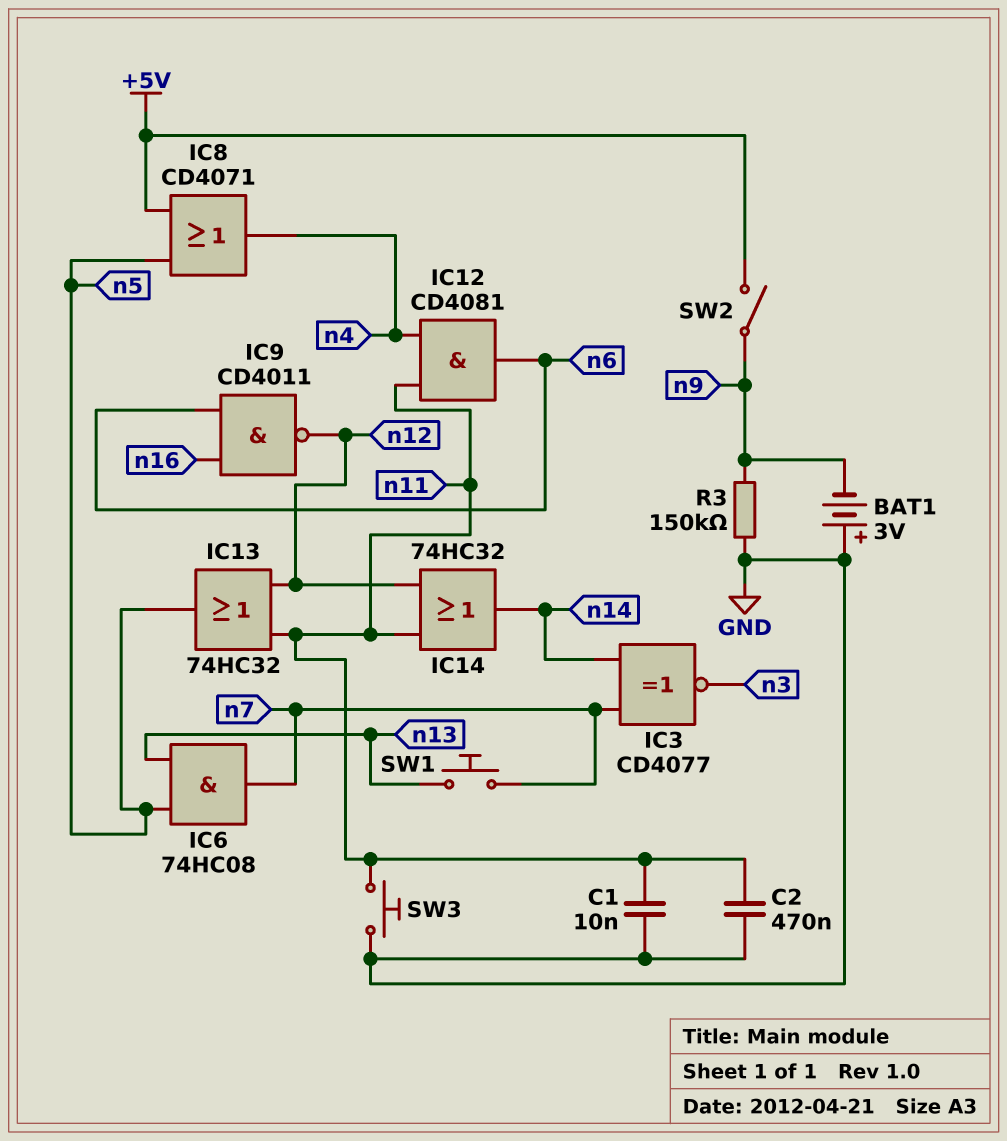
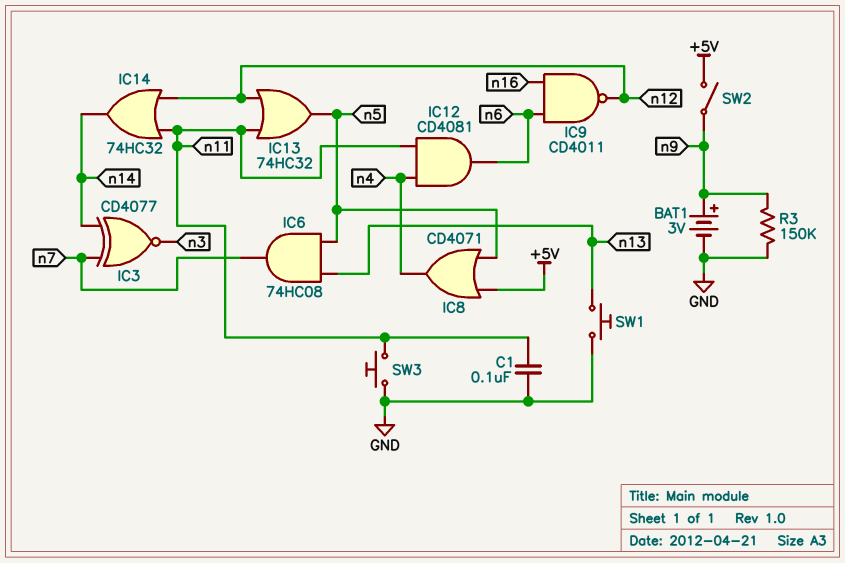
BAT1: 3V (plus GND, minus n9) -> 3V (plus n9, minus GND)
C1: 10nF (GND, n11) -> 100nF (GND, n11)
C2: 470nF (GND, n11) -> none
SW1: button (n7, n13) -> button (GND, n13)

